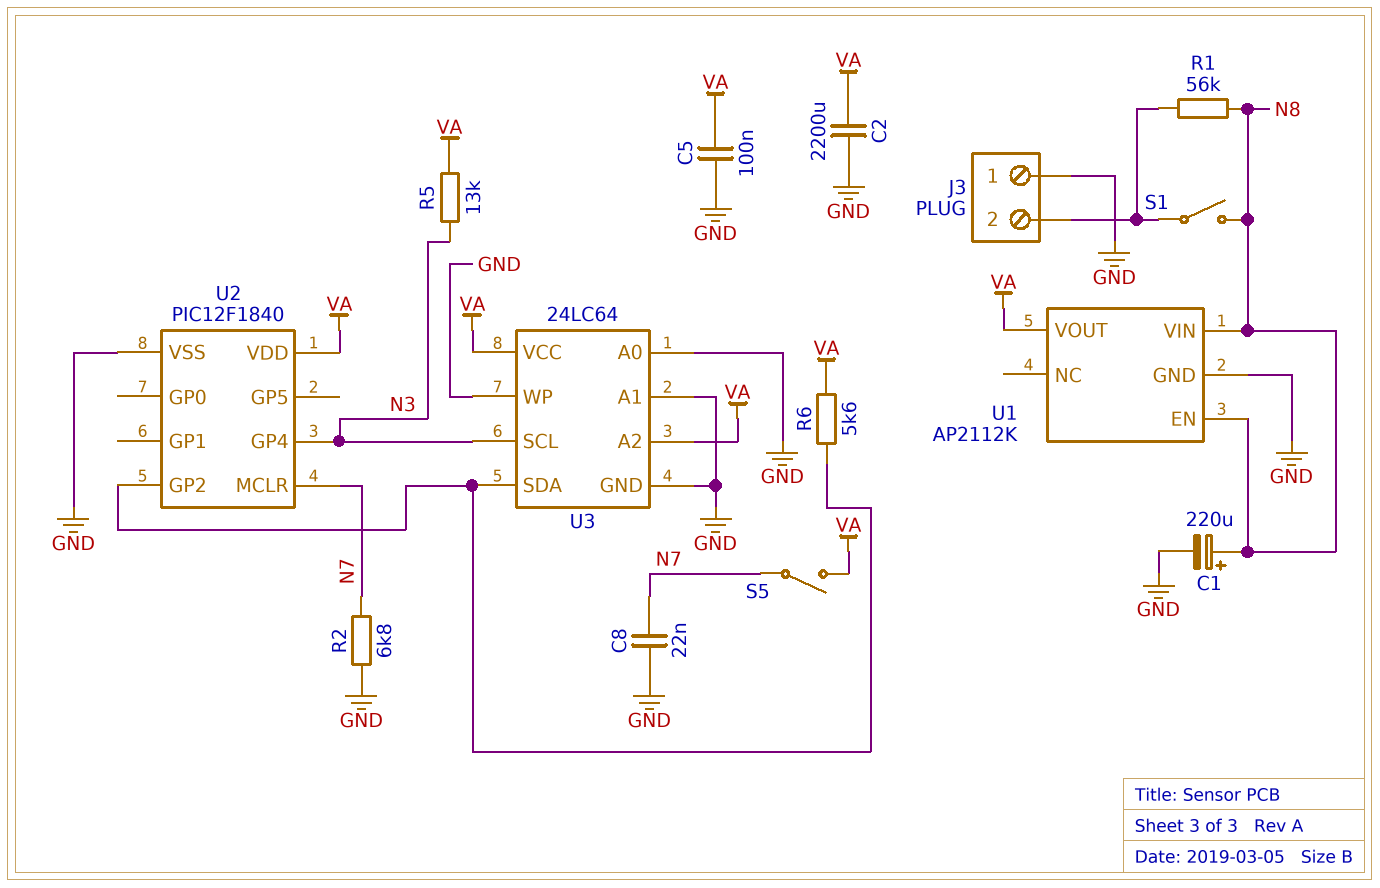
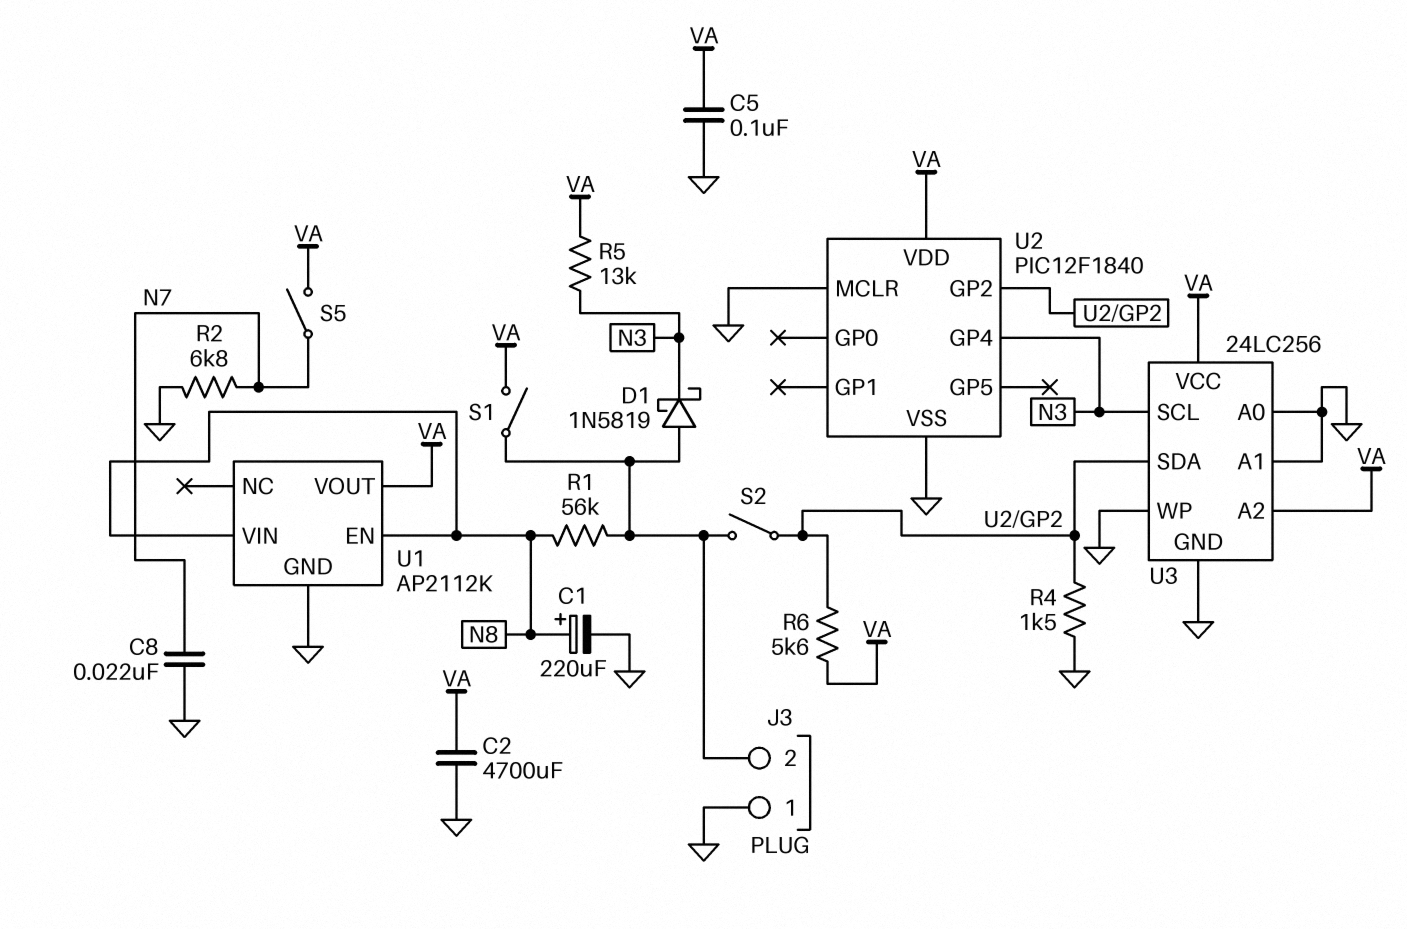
C2: 2200uF (GND, VA) -> 4700uF (GND, VA)
D1: none -> schottky 1N5819 (A J3/2, K N3)
R4: none -> 1.5k (GND, U2/GP2)
S1: switch (J3/2, N8) -> switch (J3/2, VA)
S2: none -> switch (J3/2, U2/GP2)
U2 pin MCLR: N7 -> GND
U3: 24LC64 -> 24LC256

